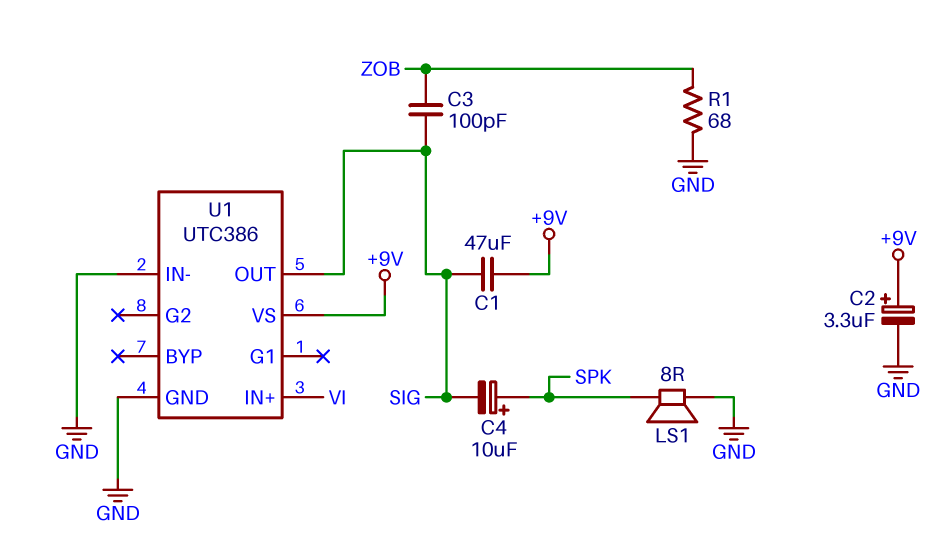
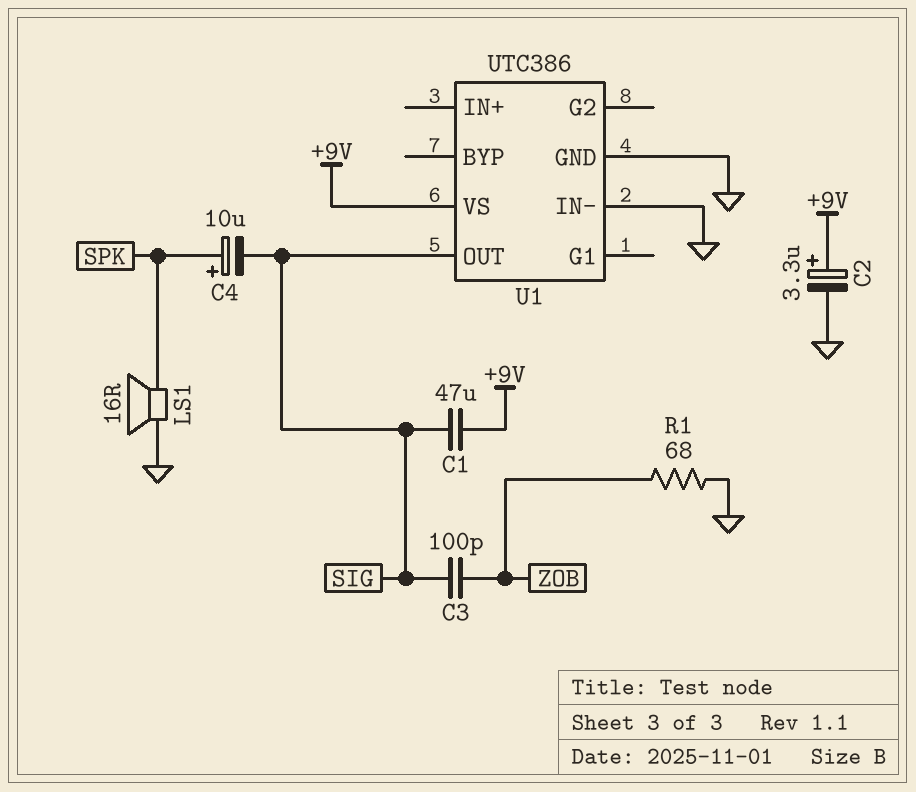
LS1: speaker 8R (GND, SPK) -> speaker 16R (GND, SPK)
U1 pin IN+: VI -> none

